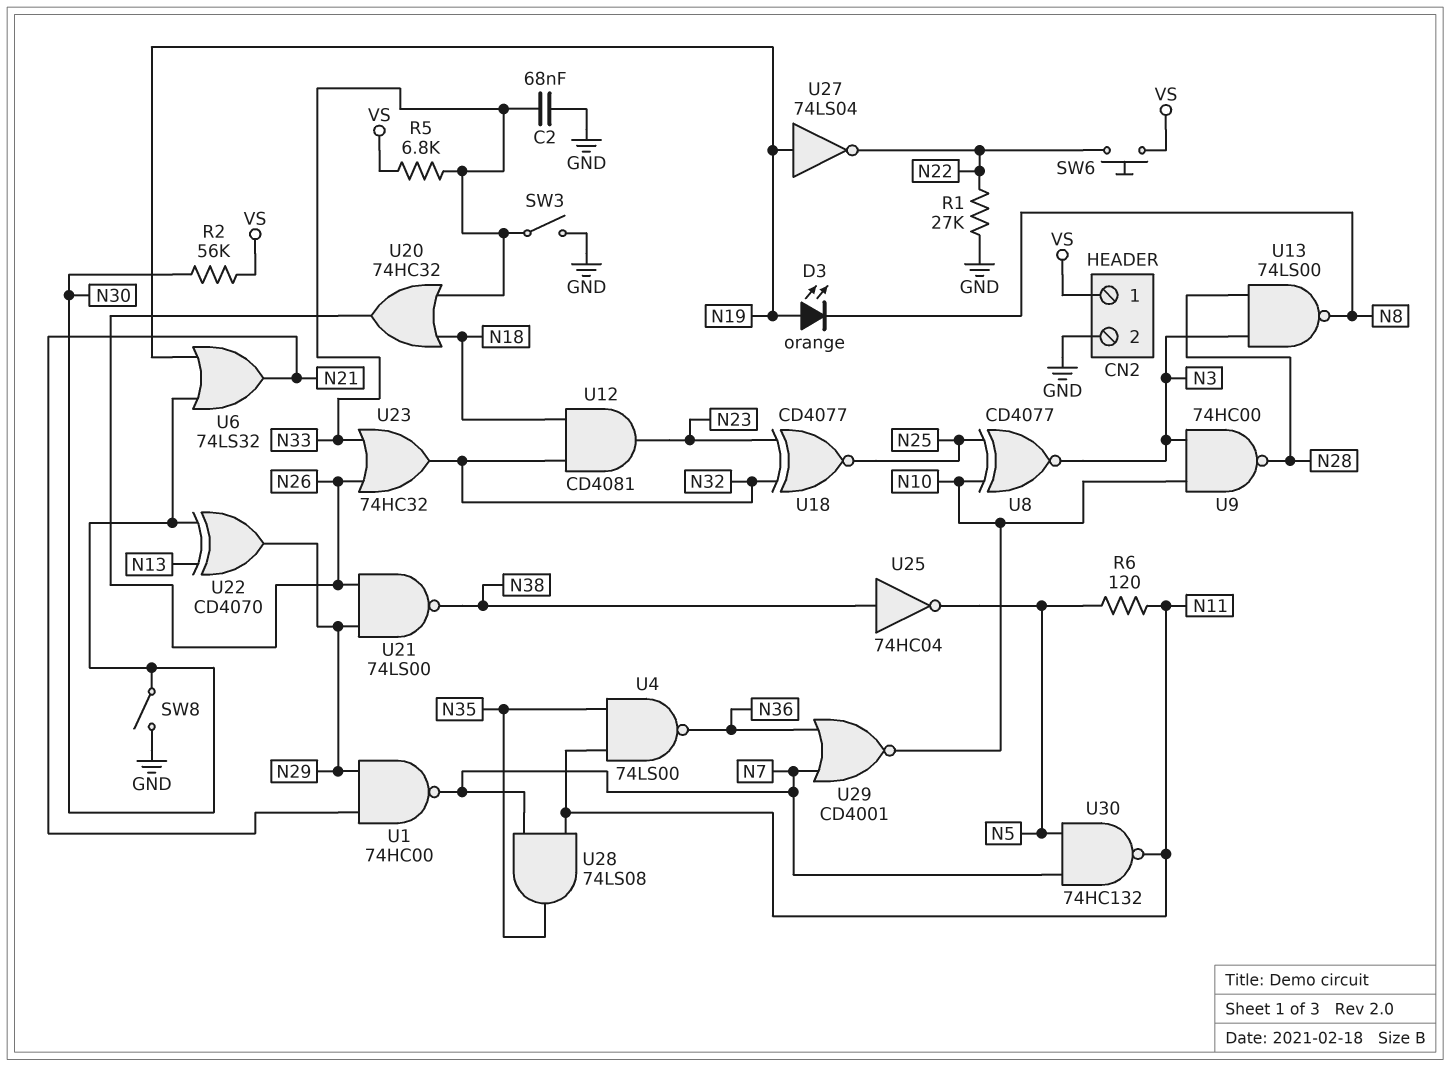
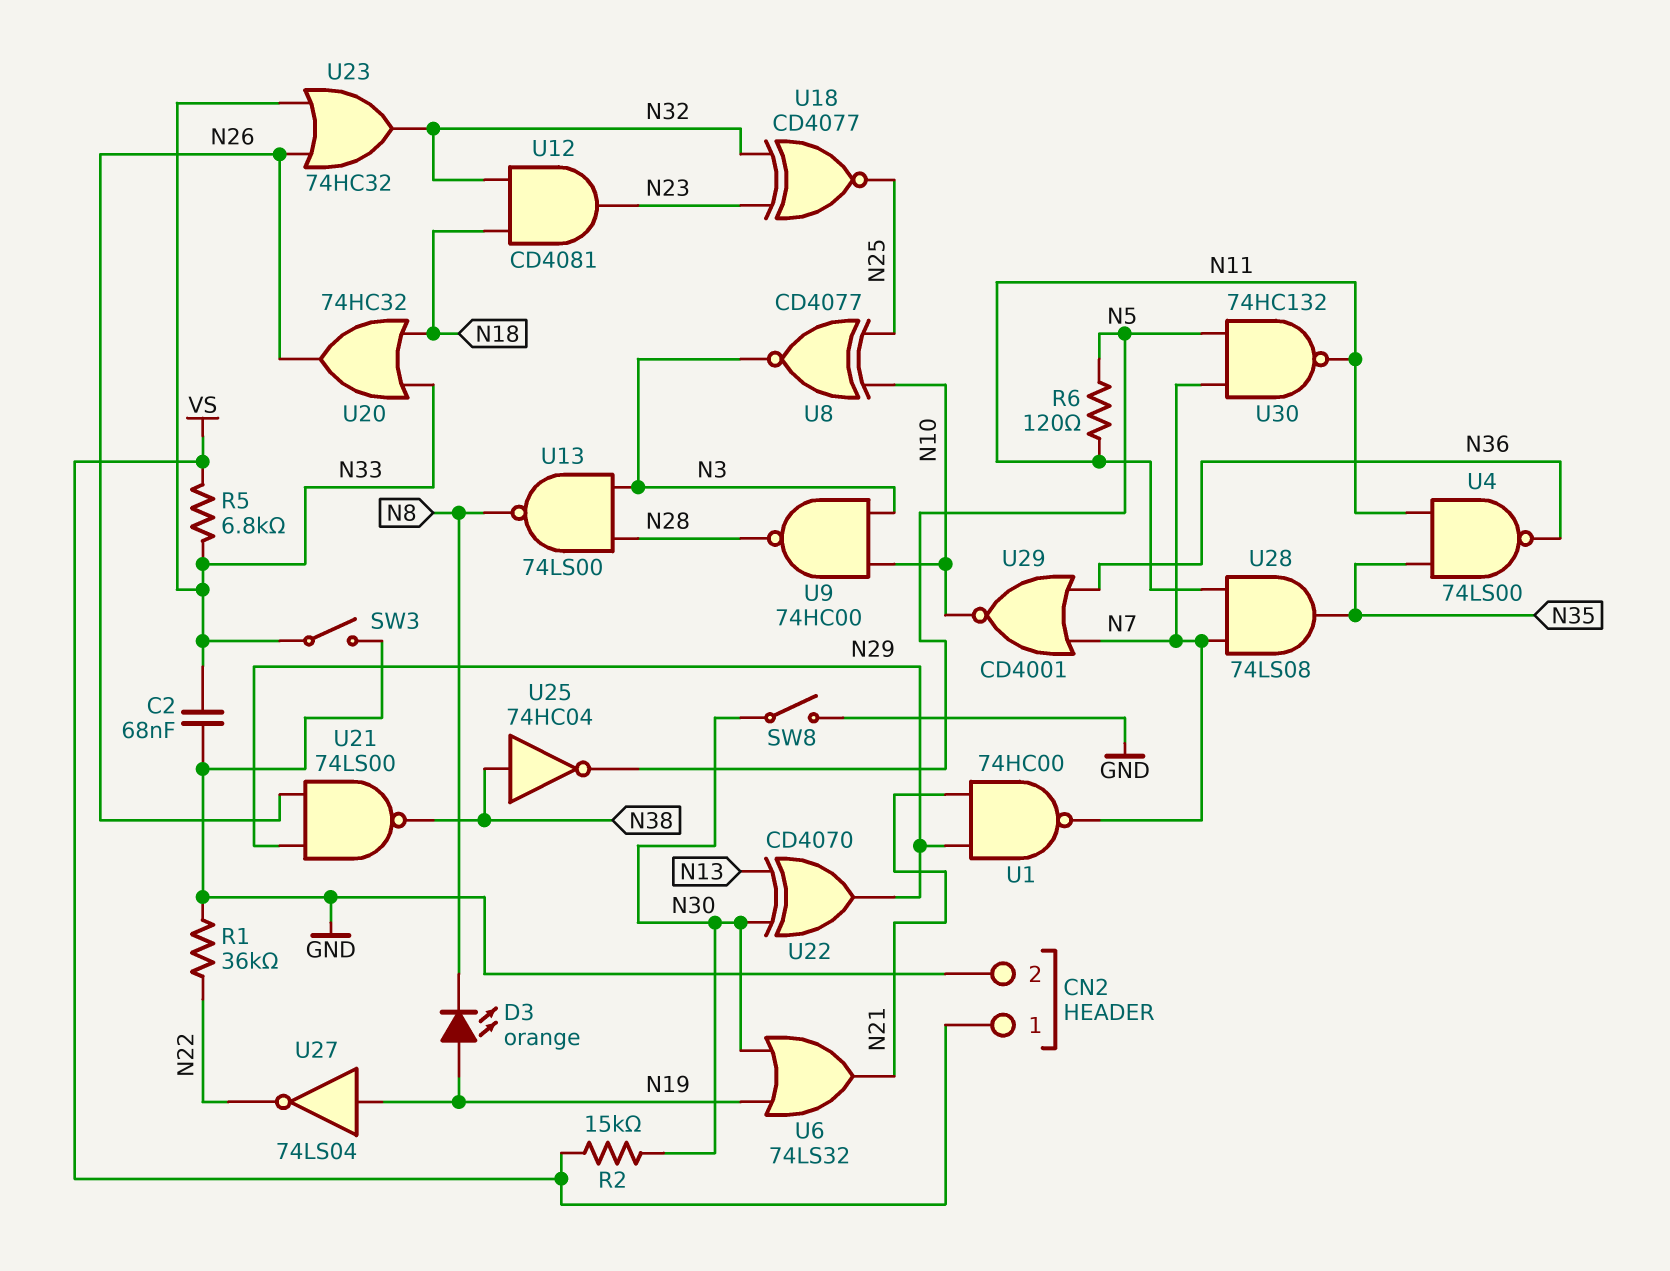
R1: 27k (GND, N22) -> 36k (GND, N22)
R2: 56k (N30, VS) -> 15k (N30, VS)
SW6: button (N22, VS) -> none

